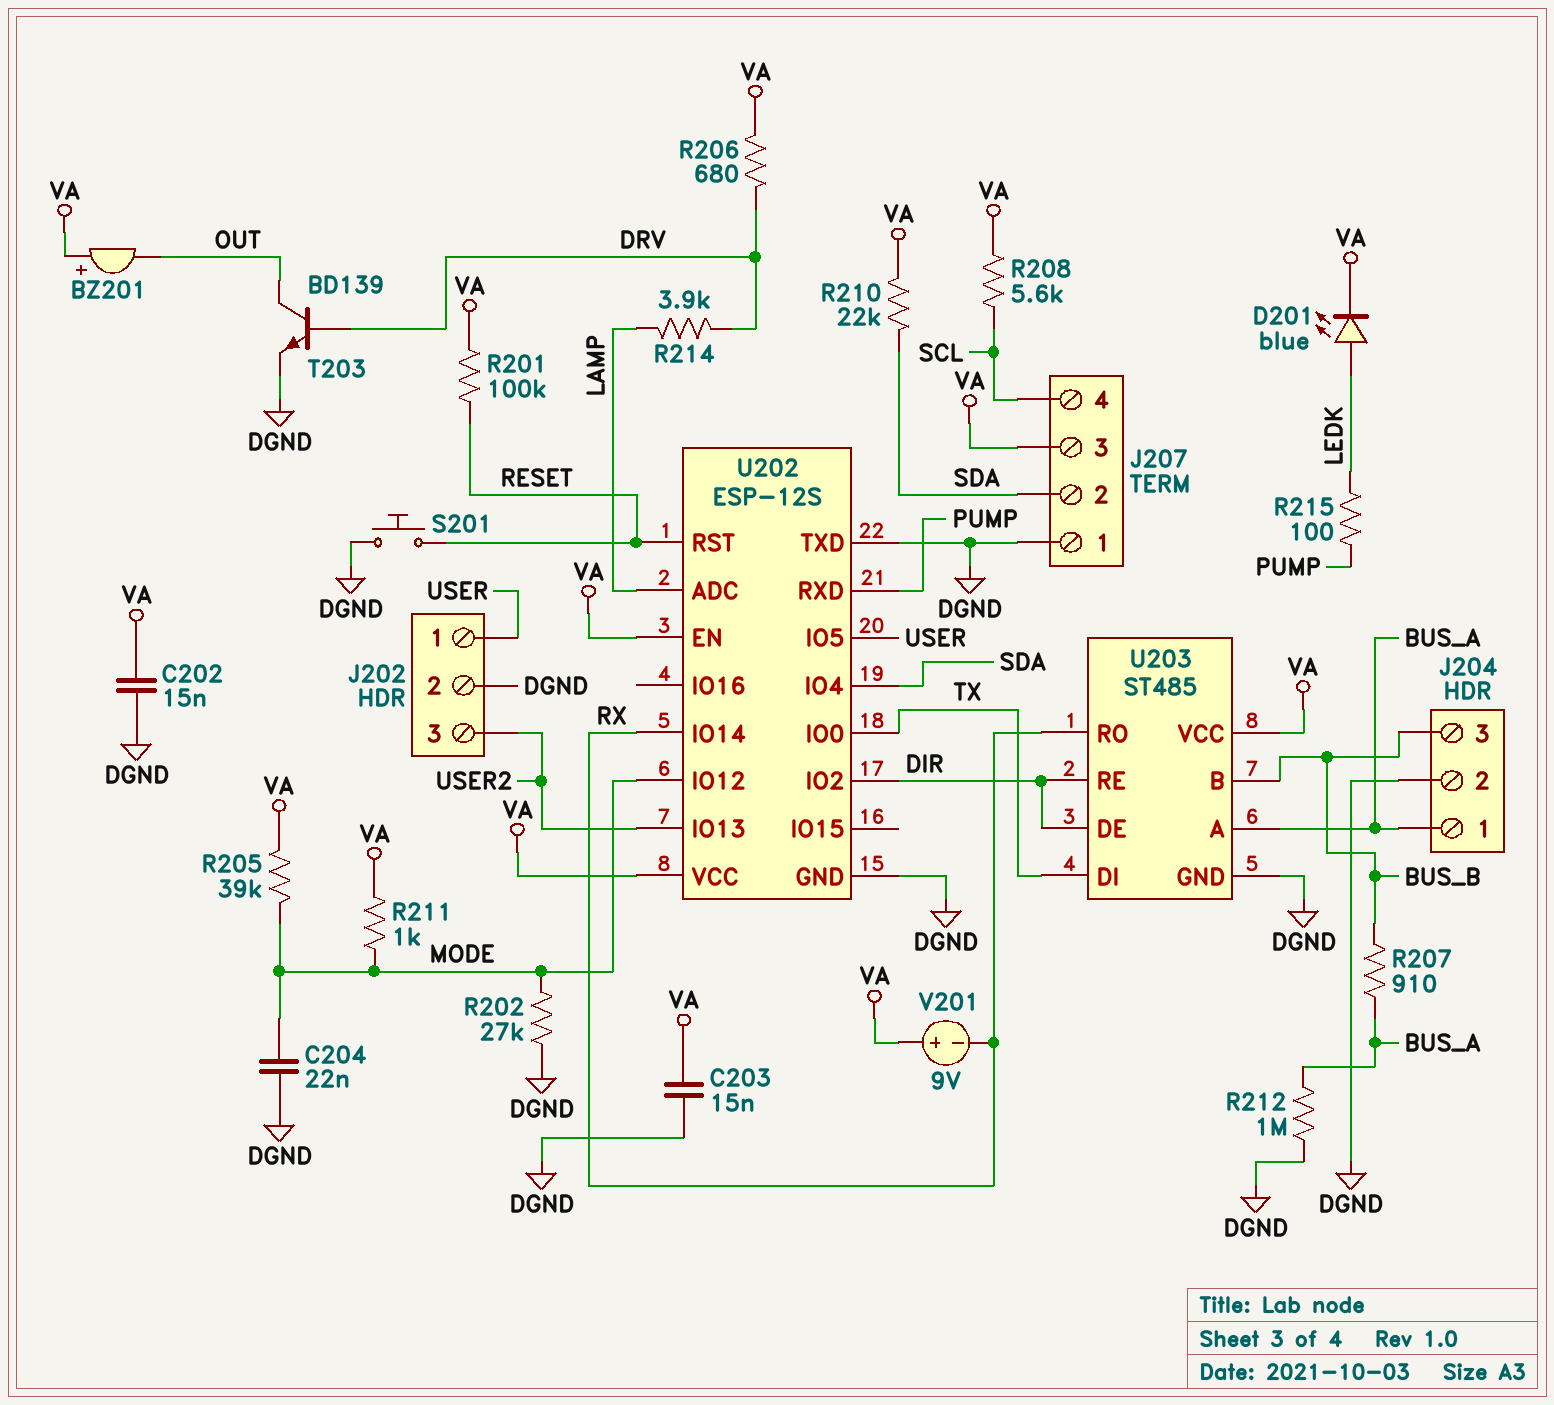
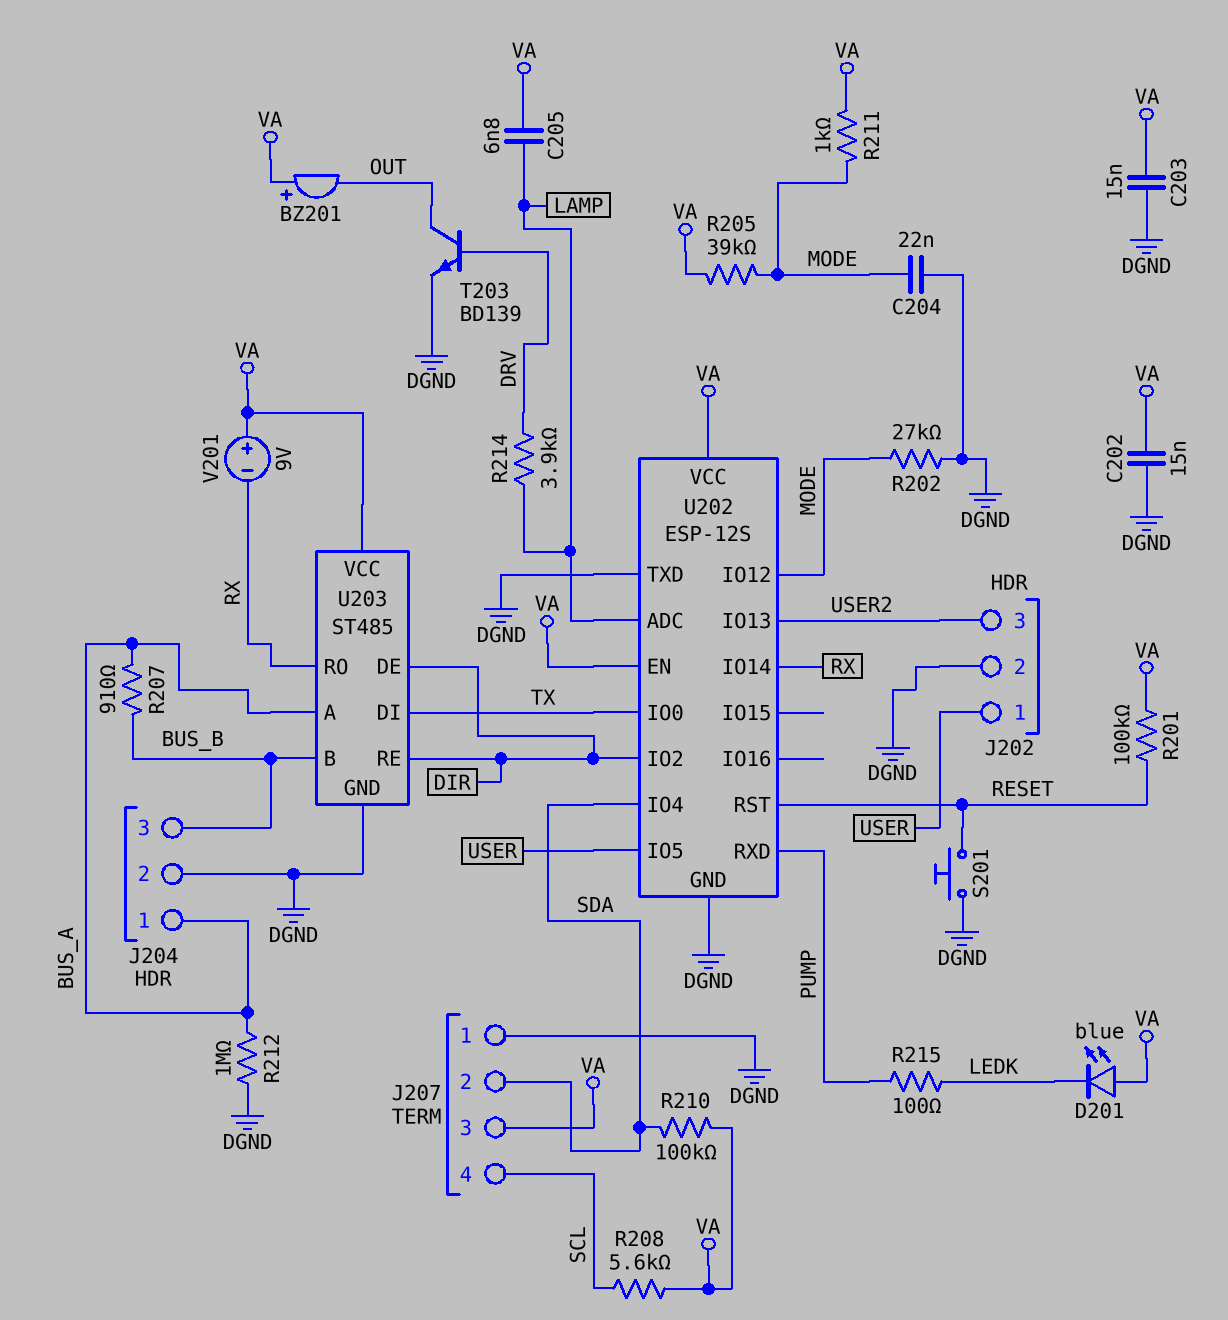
C205: none -> 6.8nF (LAMP, VA)
D201: LED blue (A LEDK, K VA) -> LED blue (A VA, K LEDK)
R206: 680 (DRV, VA) -> none
R210: 22k (SDA, VA) -> 100k (SDA, VA)

